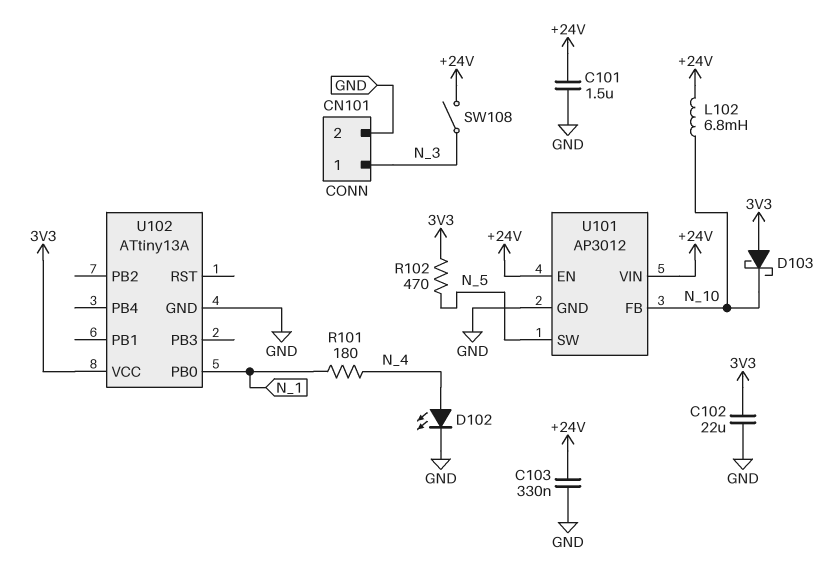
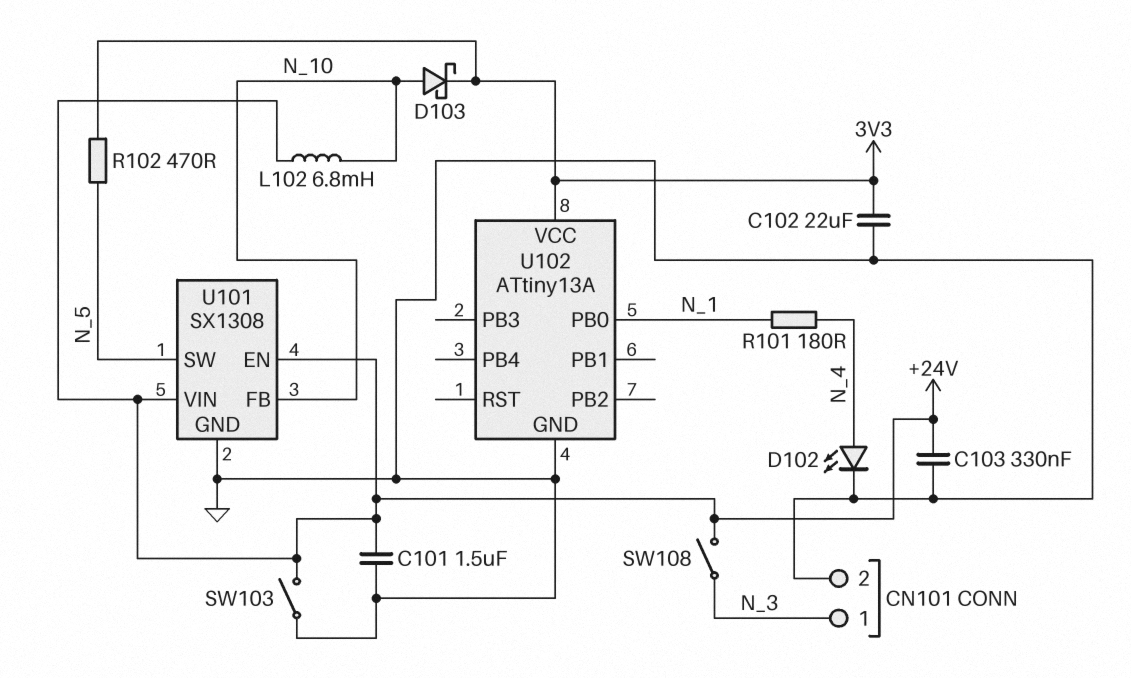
D103: schottky (A 3V3, K N_10) -> schottky (A N_10, K 3V3)
SW103: none -> switch (+24V, GND)
U101: AP3012 -> SX1308

